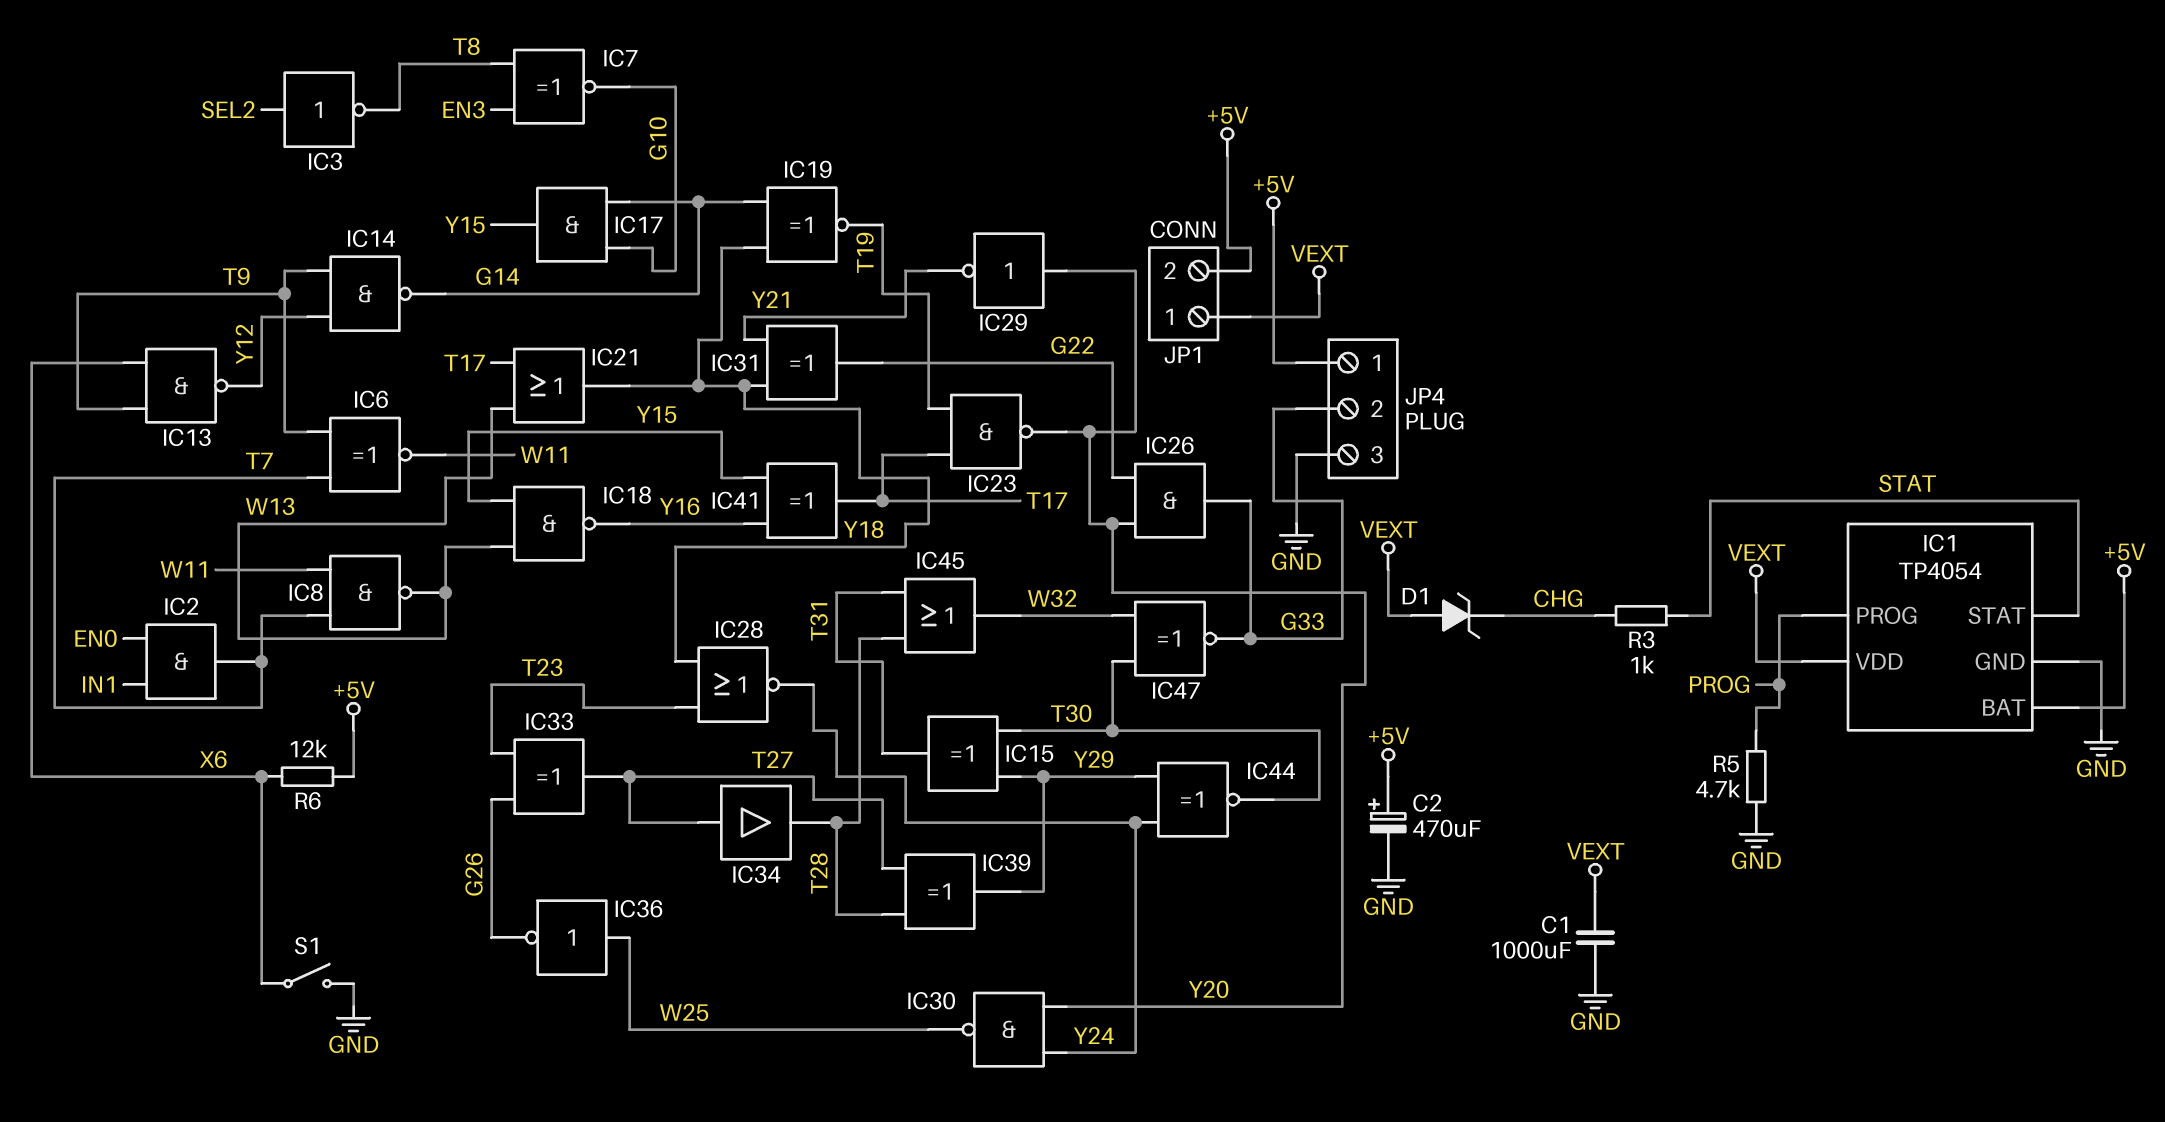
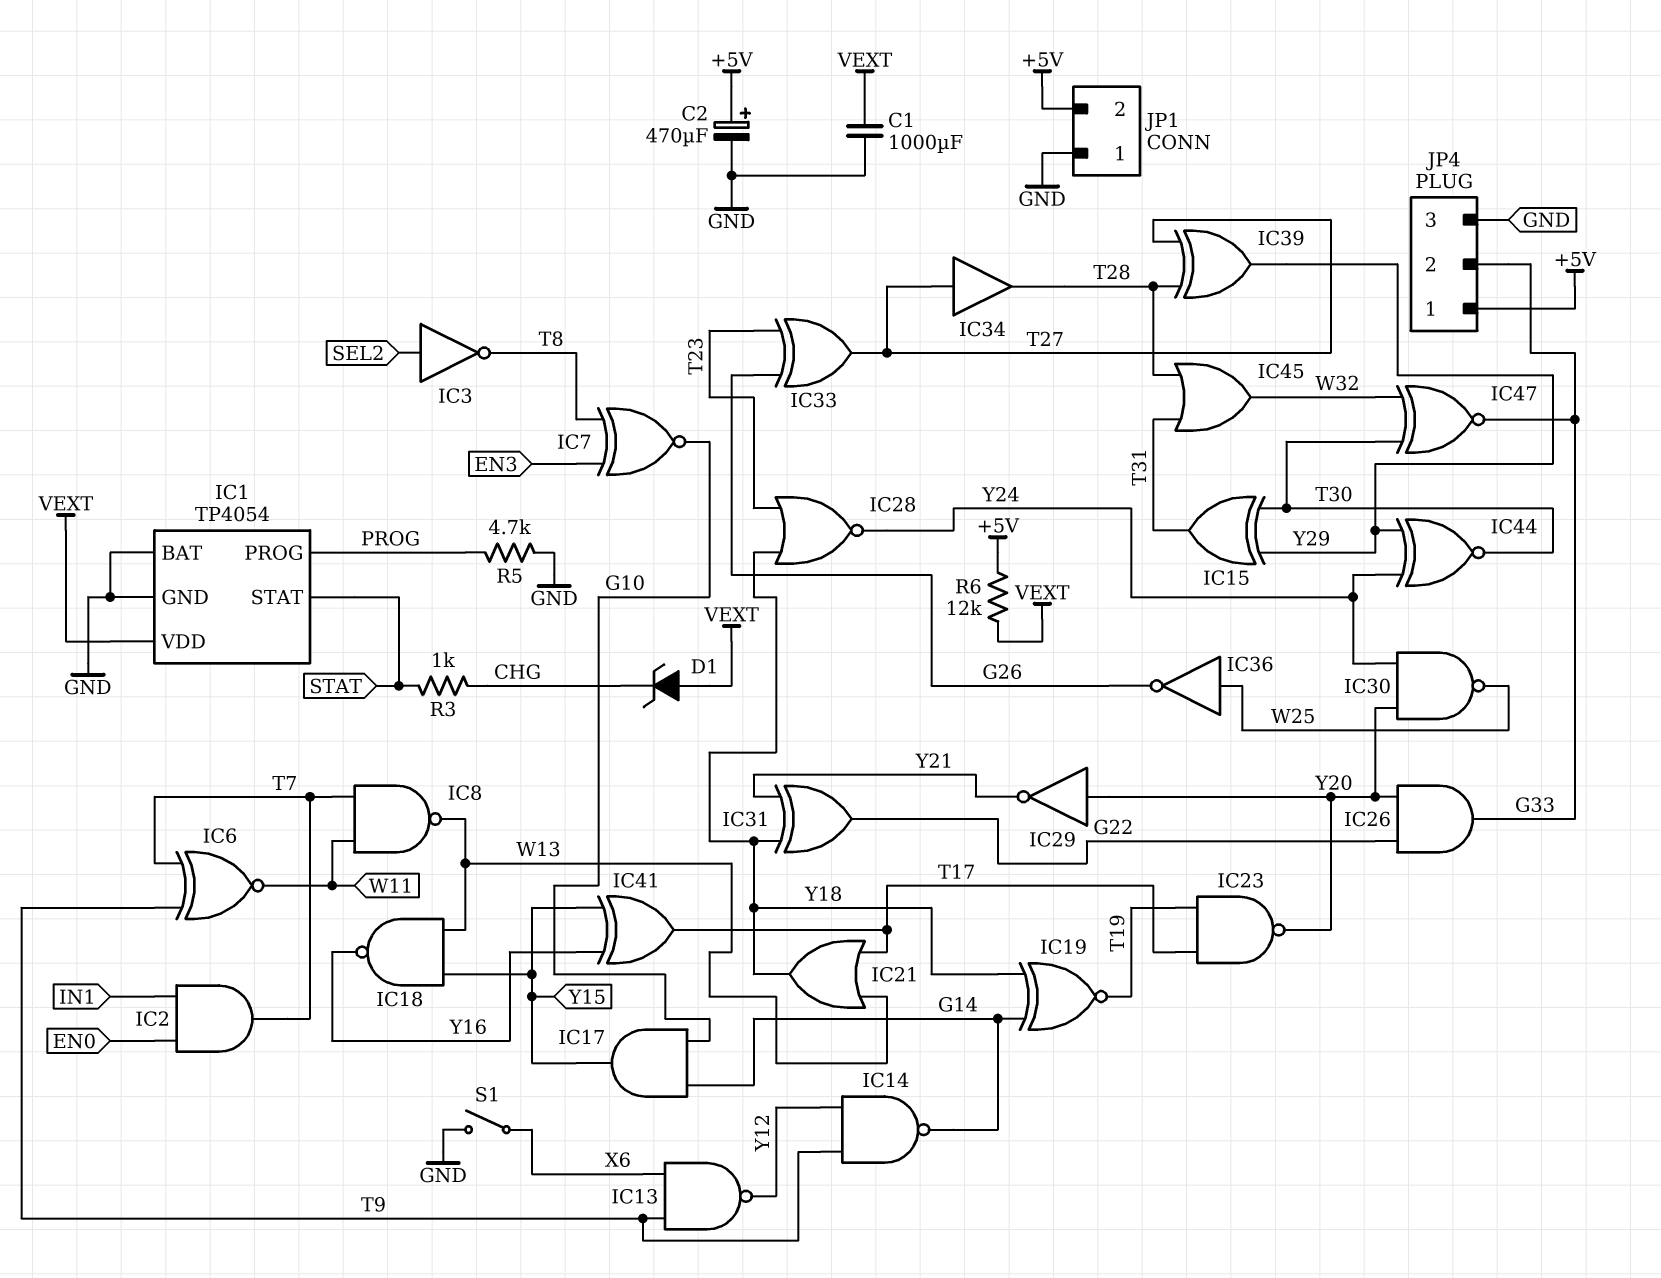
IC1 pin BAT: +5V -> GND
JP1 pin 1: VEXT -> GND
R6: 12k (+5V, X6) -> 12k (+5V, VEXT)

